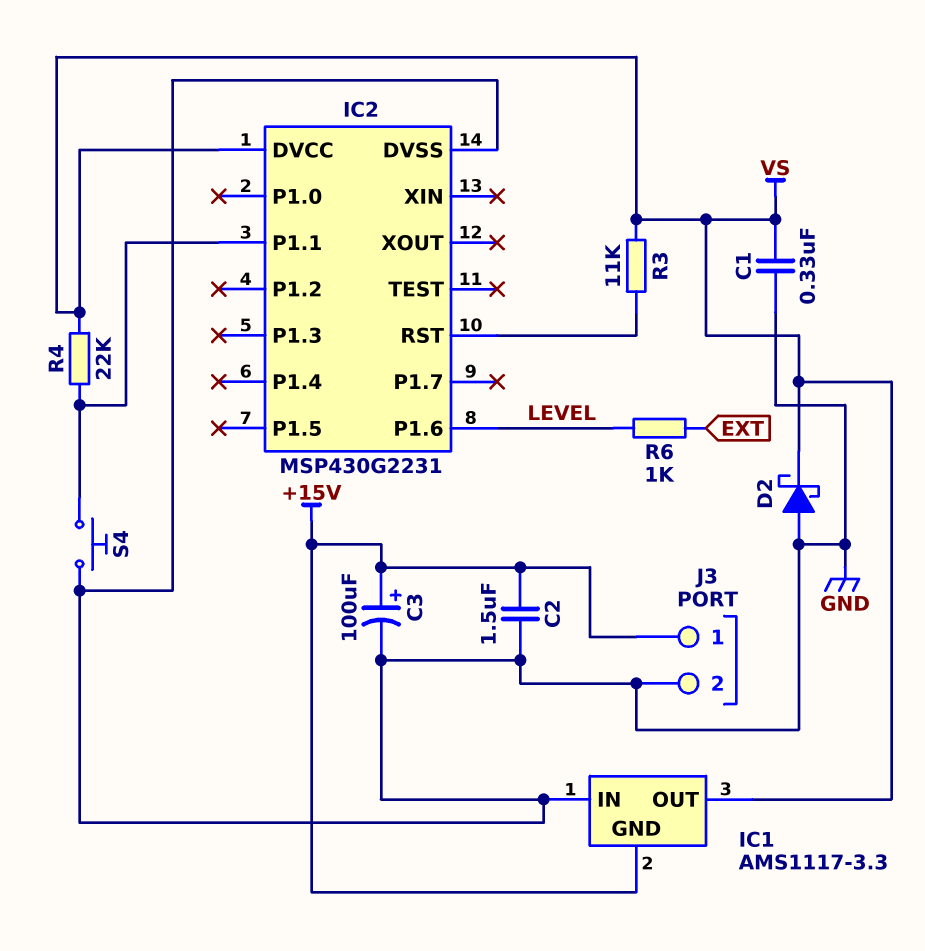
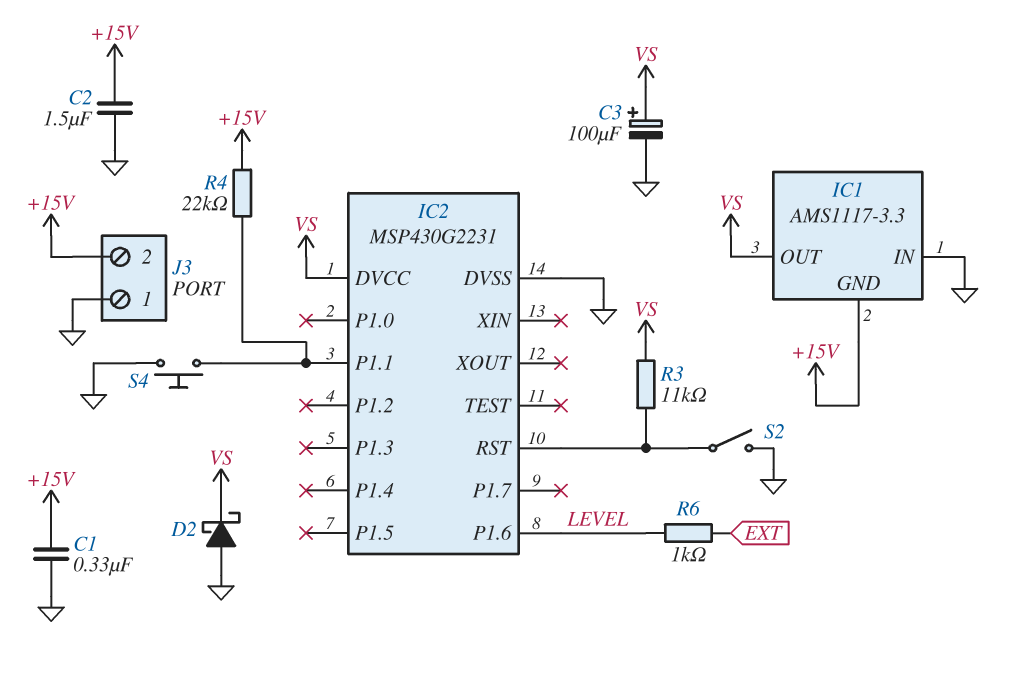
C1: 330nF (GND, VS) -> 330nF (+15V, GND)
C3: 100uF (plus +15V, minus GND) -> 100uF (plus VS, minus GND)
J3 pin 1: +15V -> GND
J3 pin 2: GND -> +15V
R4: 22k (IC2/P1.1, VS) -> 22k (+15V, IC2/P1.1)
S2: none -> switch (GND, IC2/RST)

